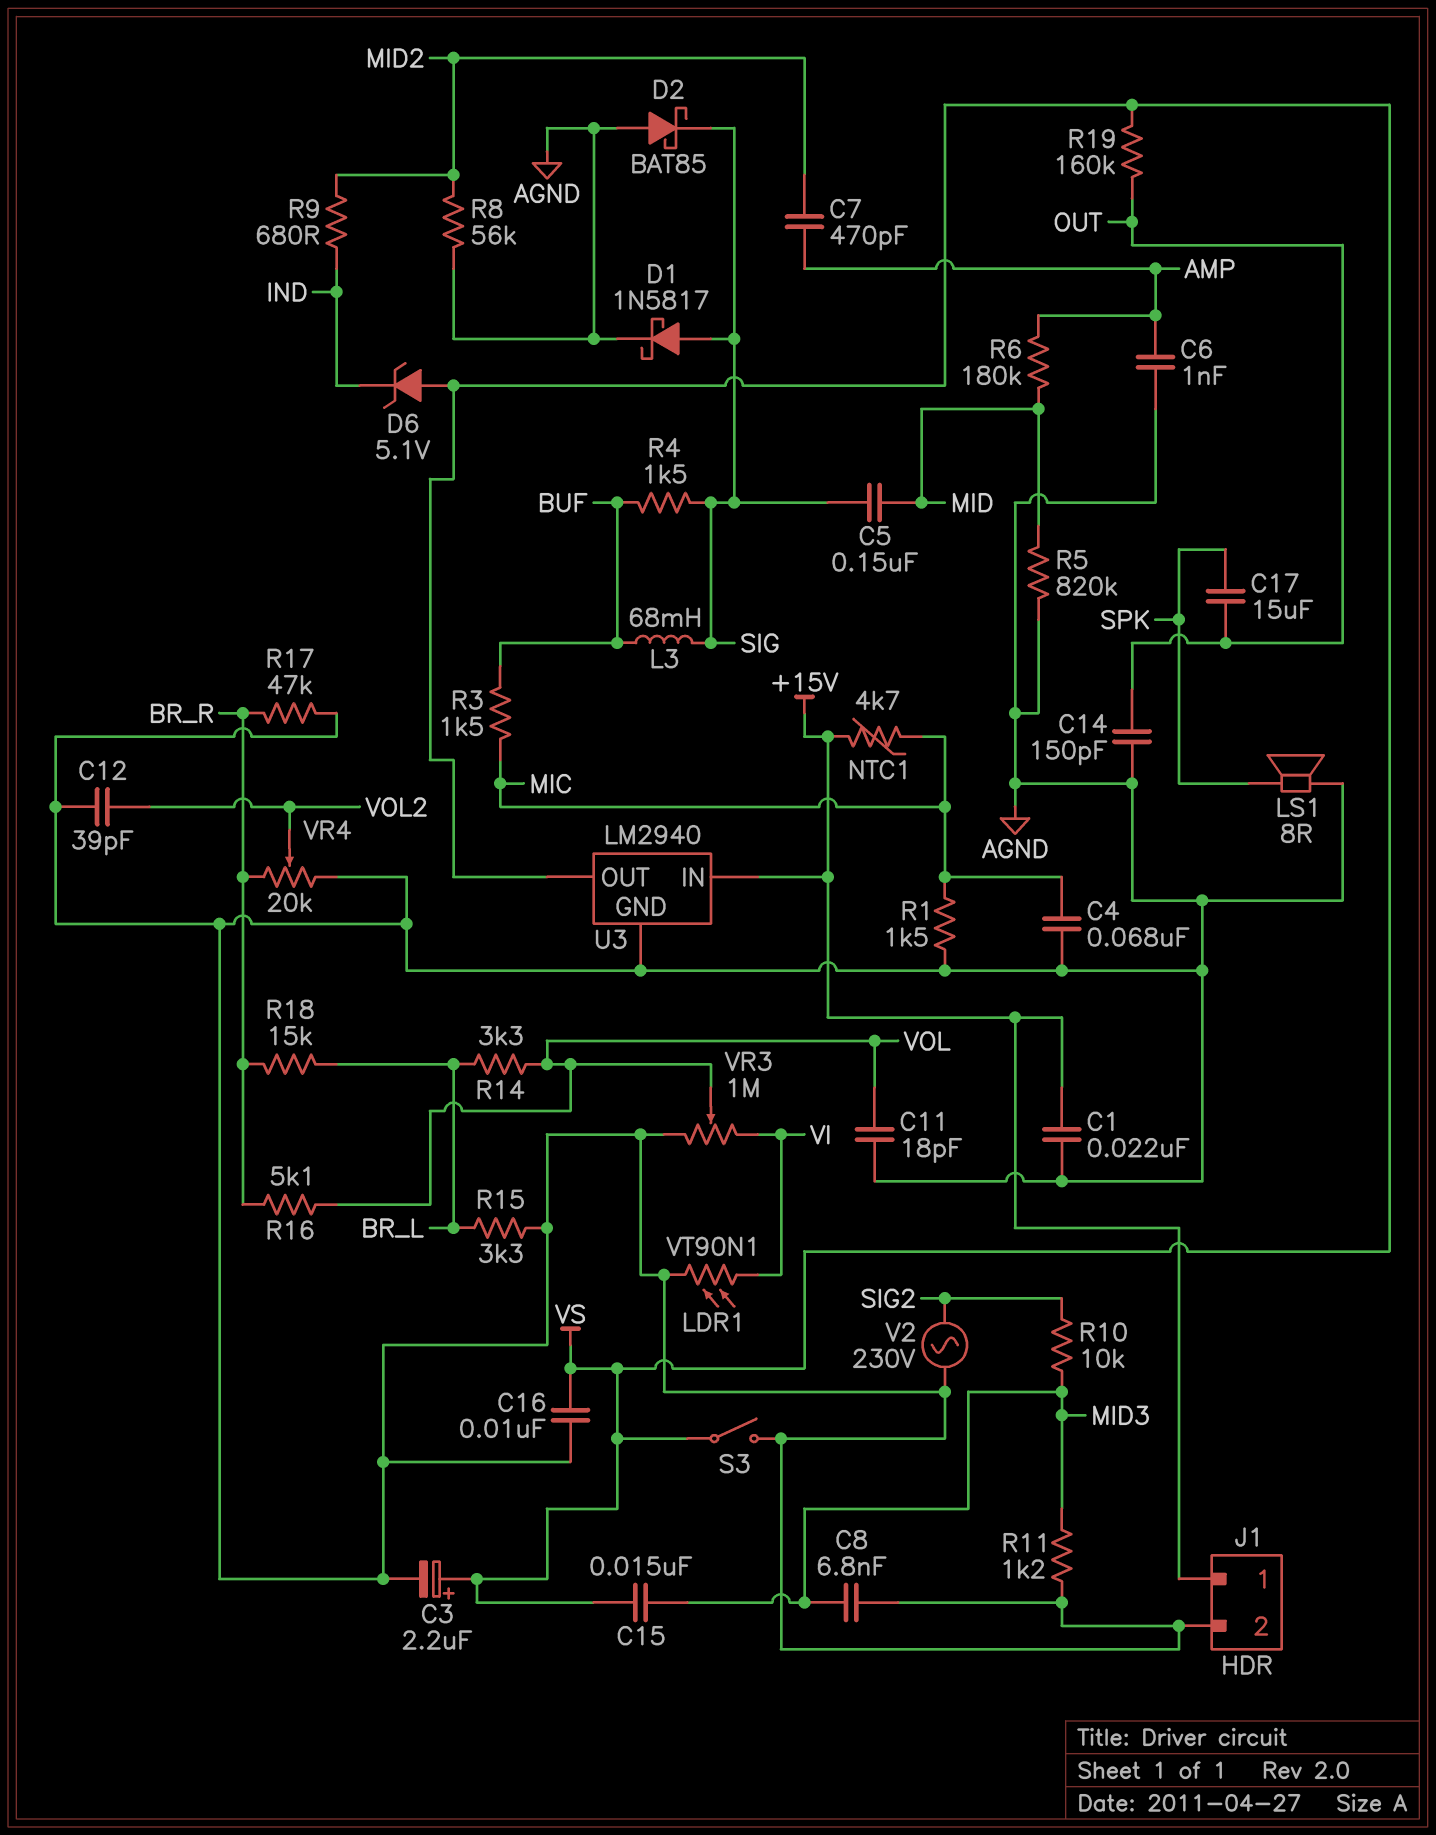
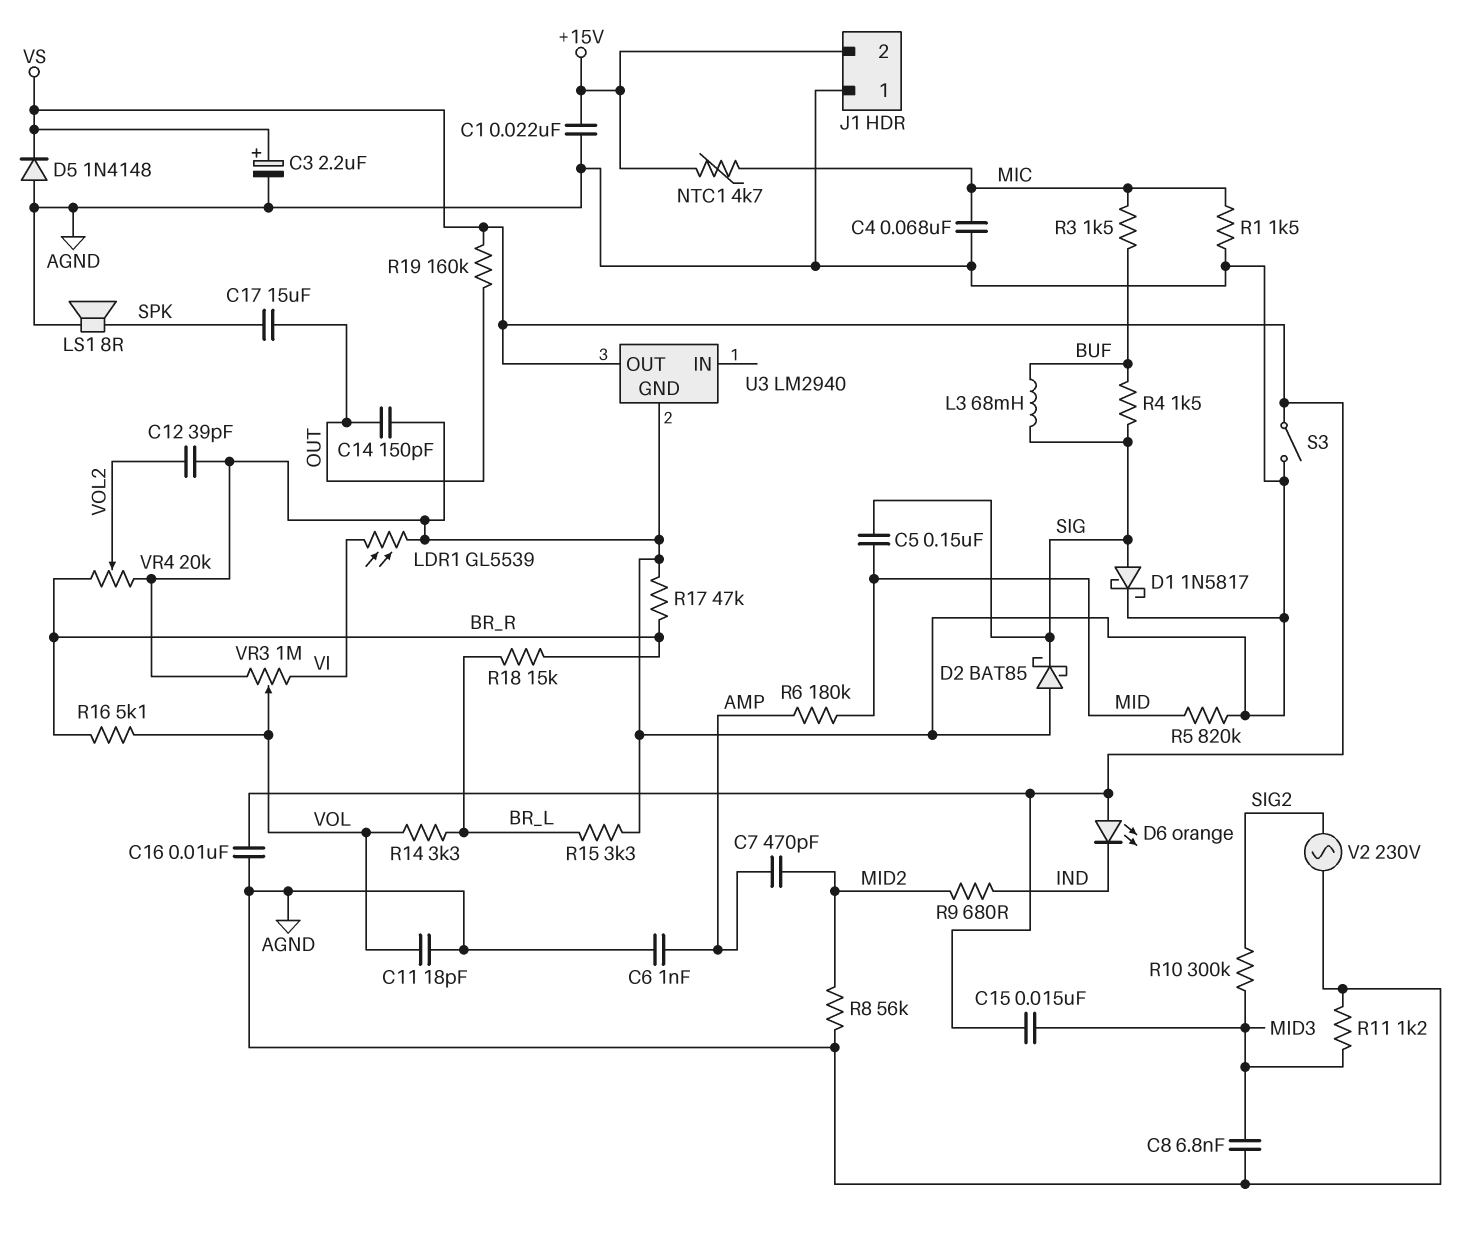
D5: none -> diode 1N4148 (A AGND, K VS)
D6: zener 5.1V (A VS, K IND) -> LED orange (A VS, K IND)
J1 pin 1: +15V -> AGND
J1 pin 2: AGND -> +15V
LDR1: VT90N1 (AGND, VI) -> GL5539 (AGND, VI)
R10: 10k (MID3, SIG2) -> 300k (MID3, SIG2)
U3 pin IN: +15V -> none

